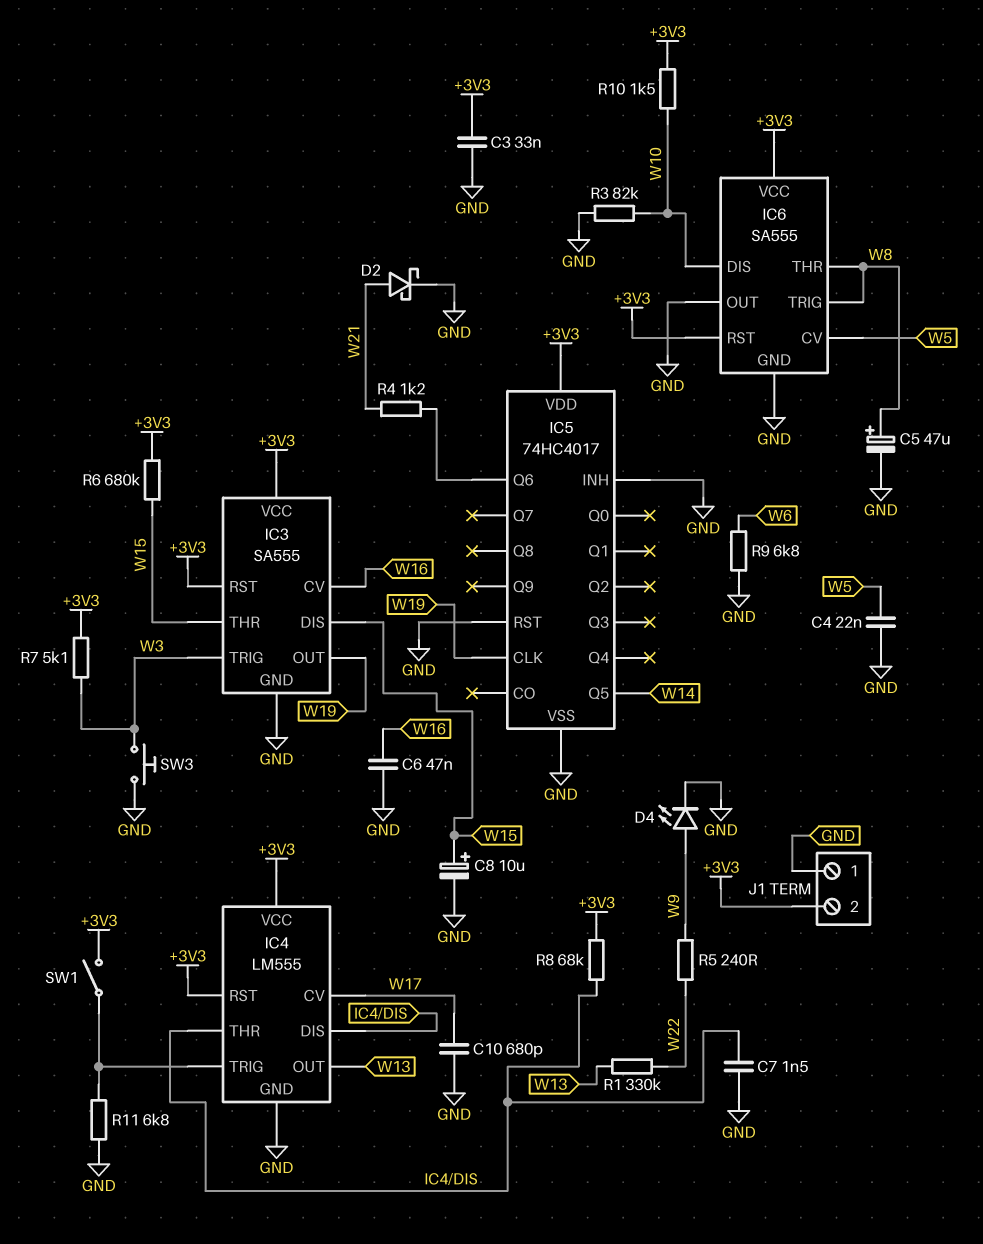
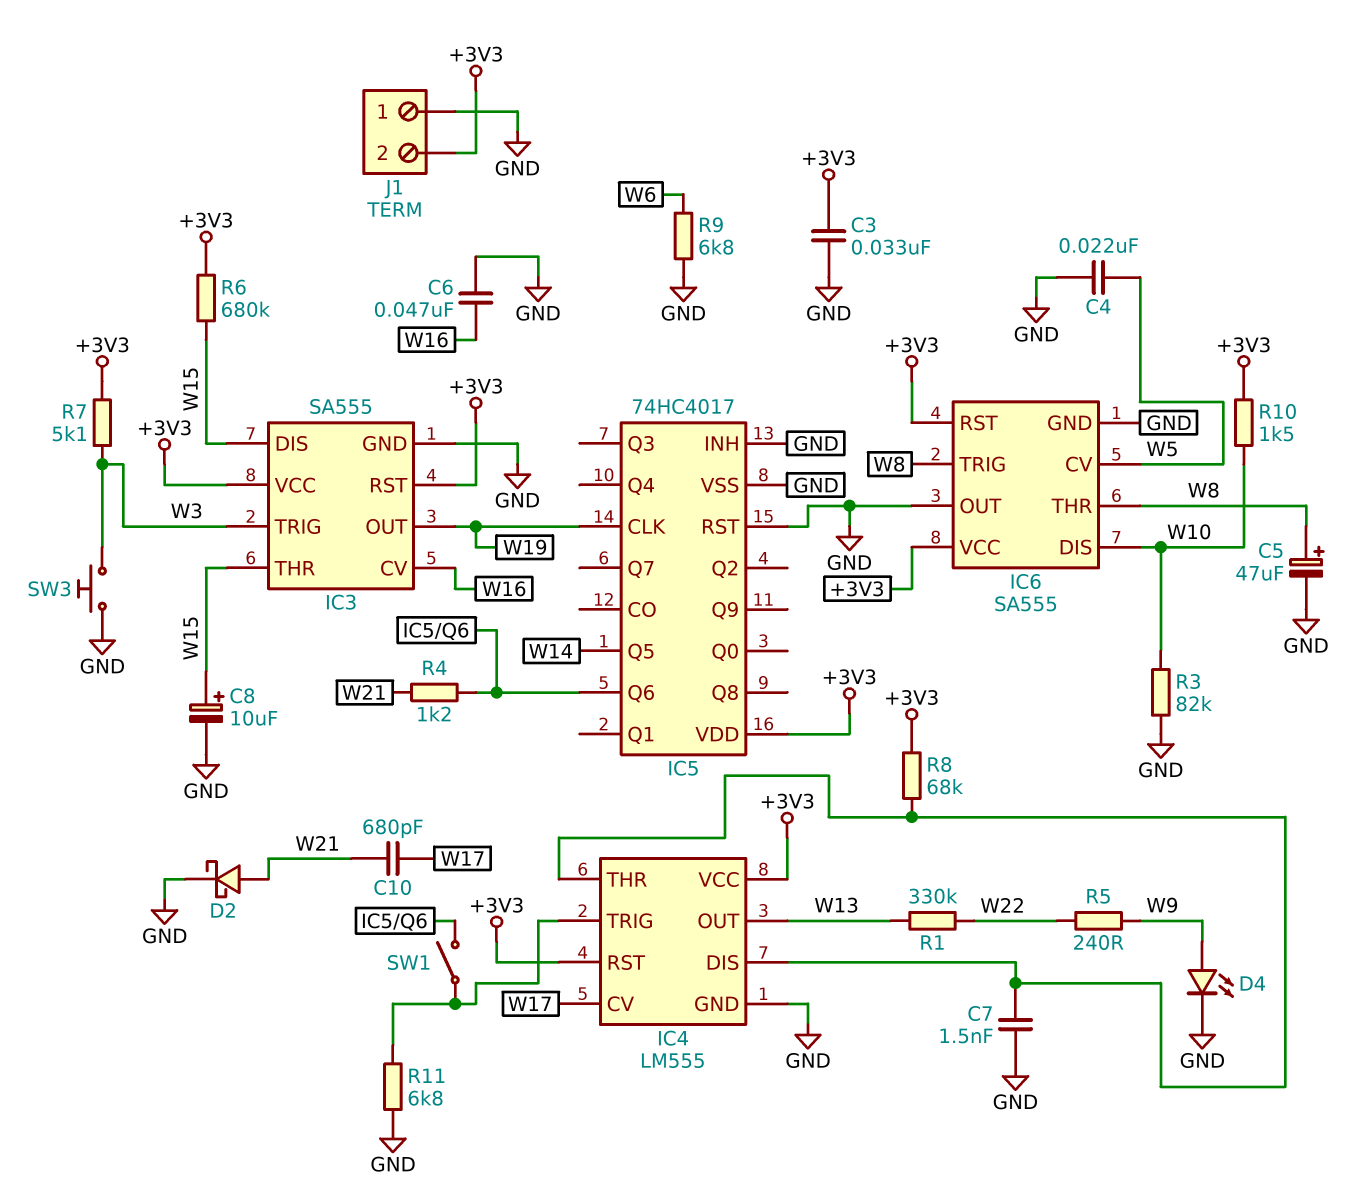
C10: 680pF (GND, W17) -> 680pF (W17, W21)
SW1: switch (+3V3, IC4/TRIG) -> switch (IC4/TRIG, IC5/Q6)

